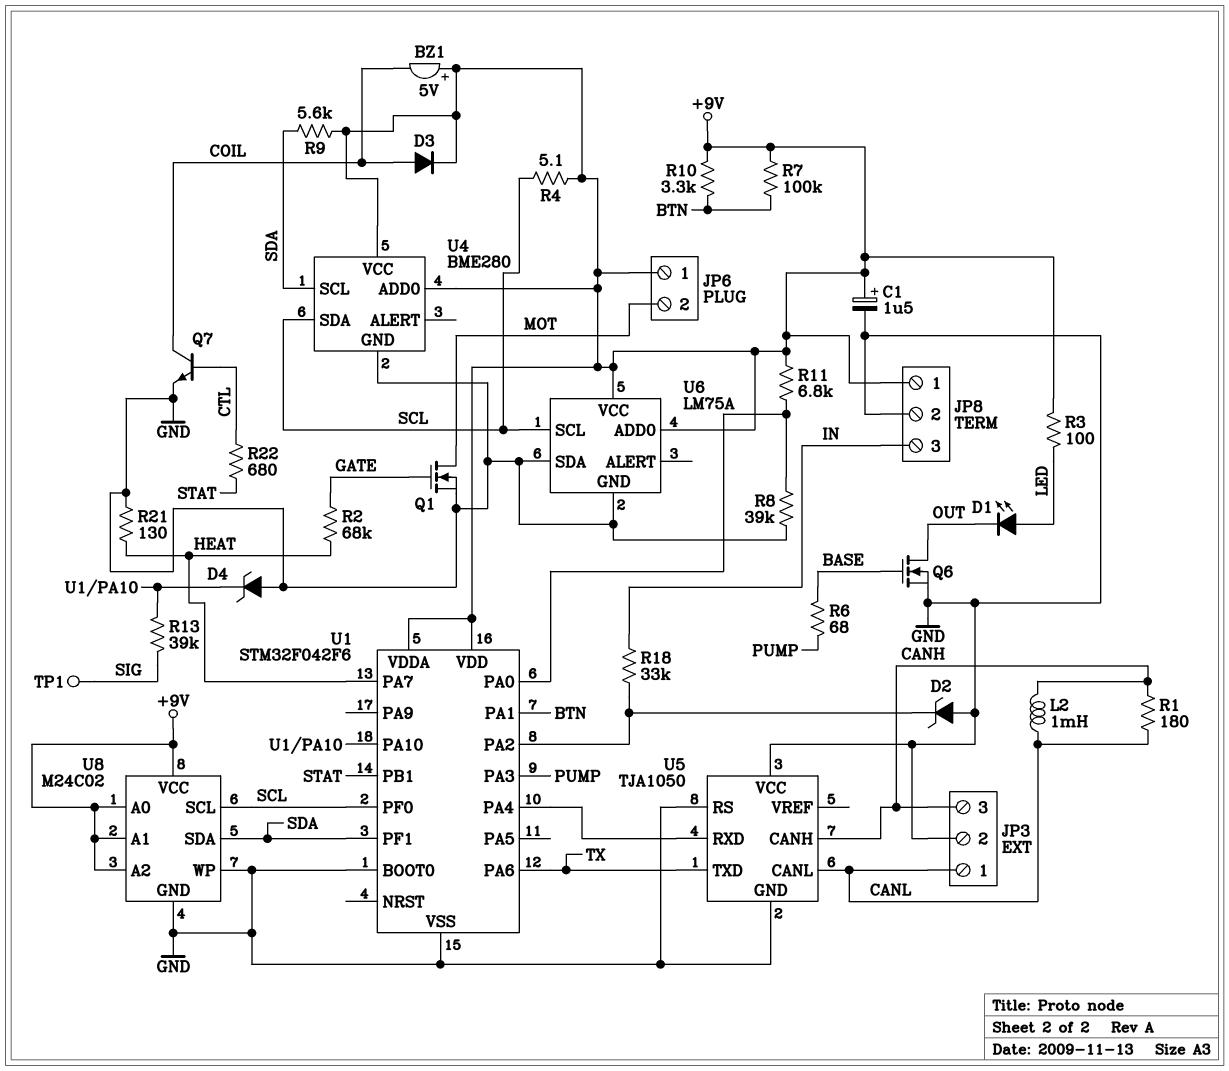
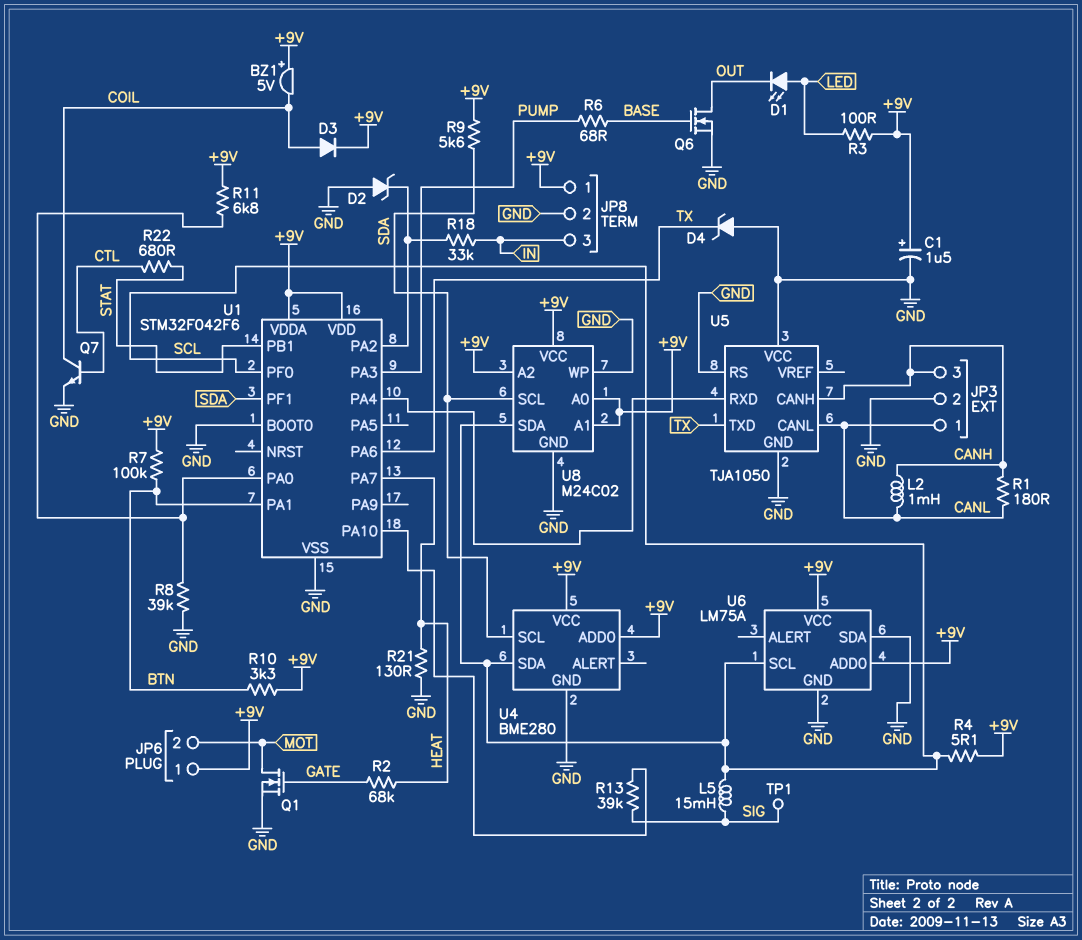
D4: zener (A GND, K U1/PA10) -> zener (A GND, K TX)
L5: none -> 15mH (SCL, SIG)
U8 pin SCL: SCL -> SDA
U8 pin SDA: SDA -> SCL

